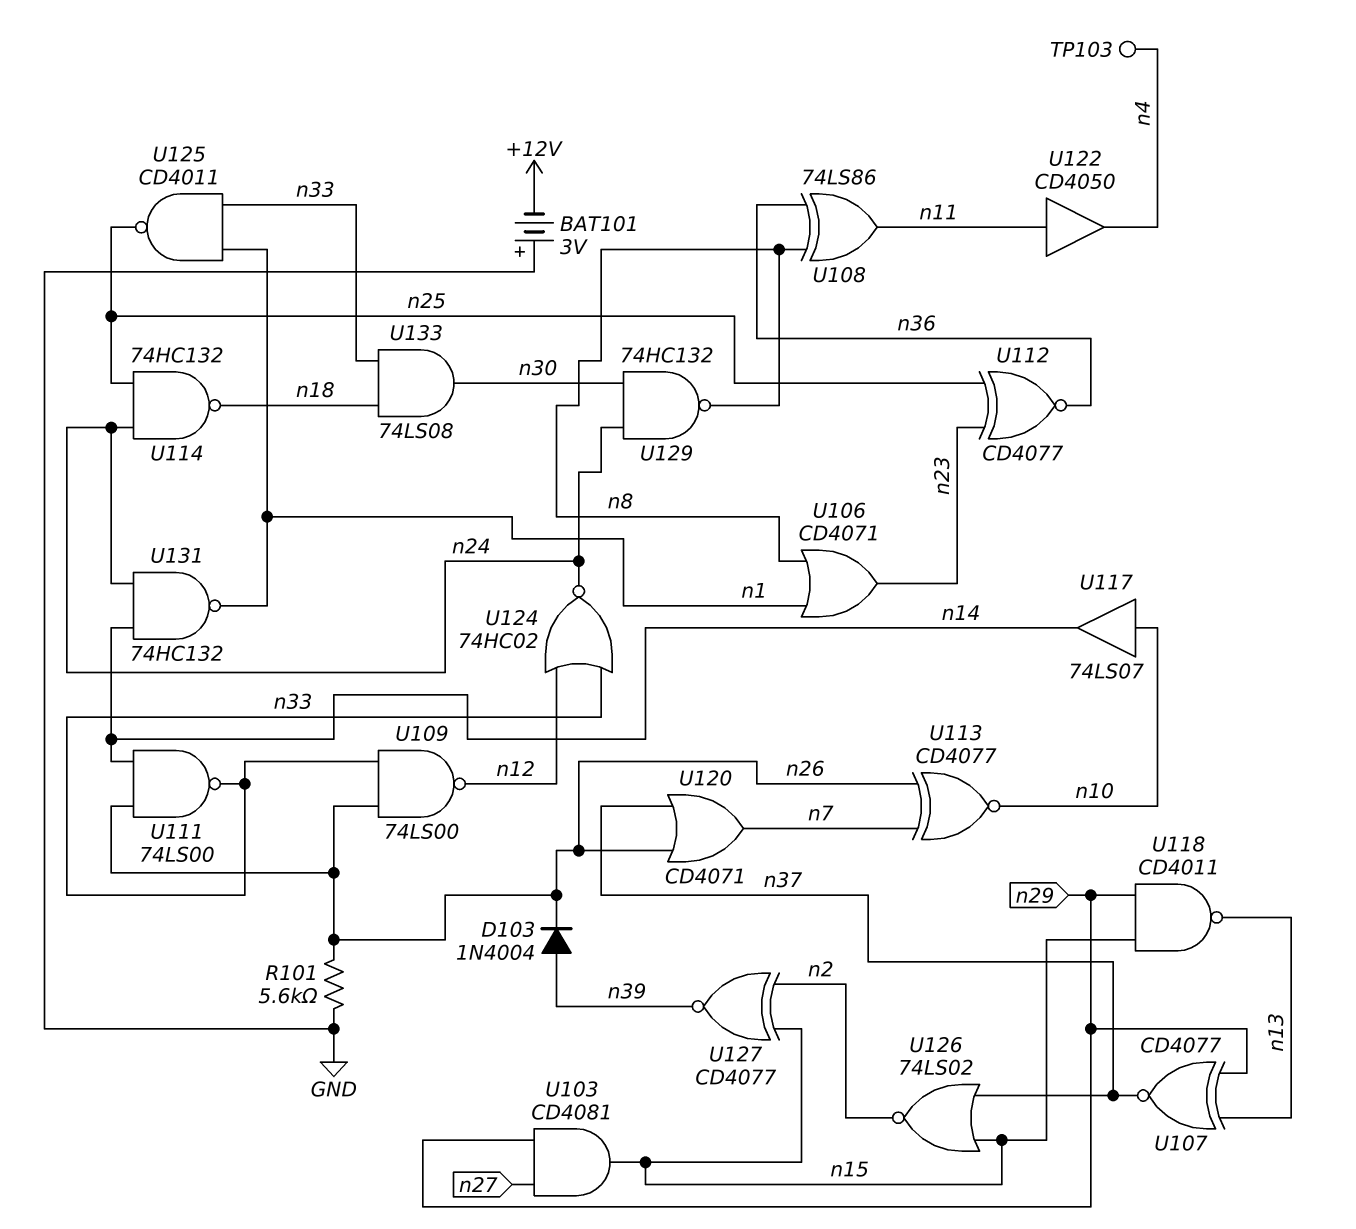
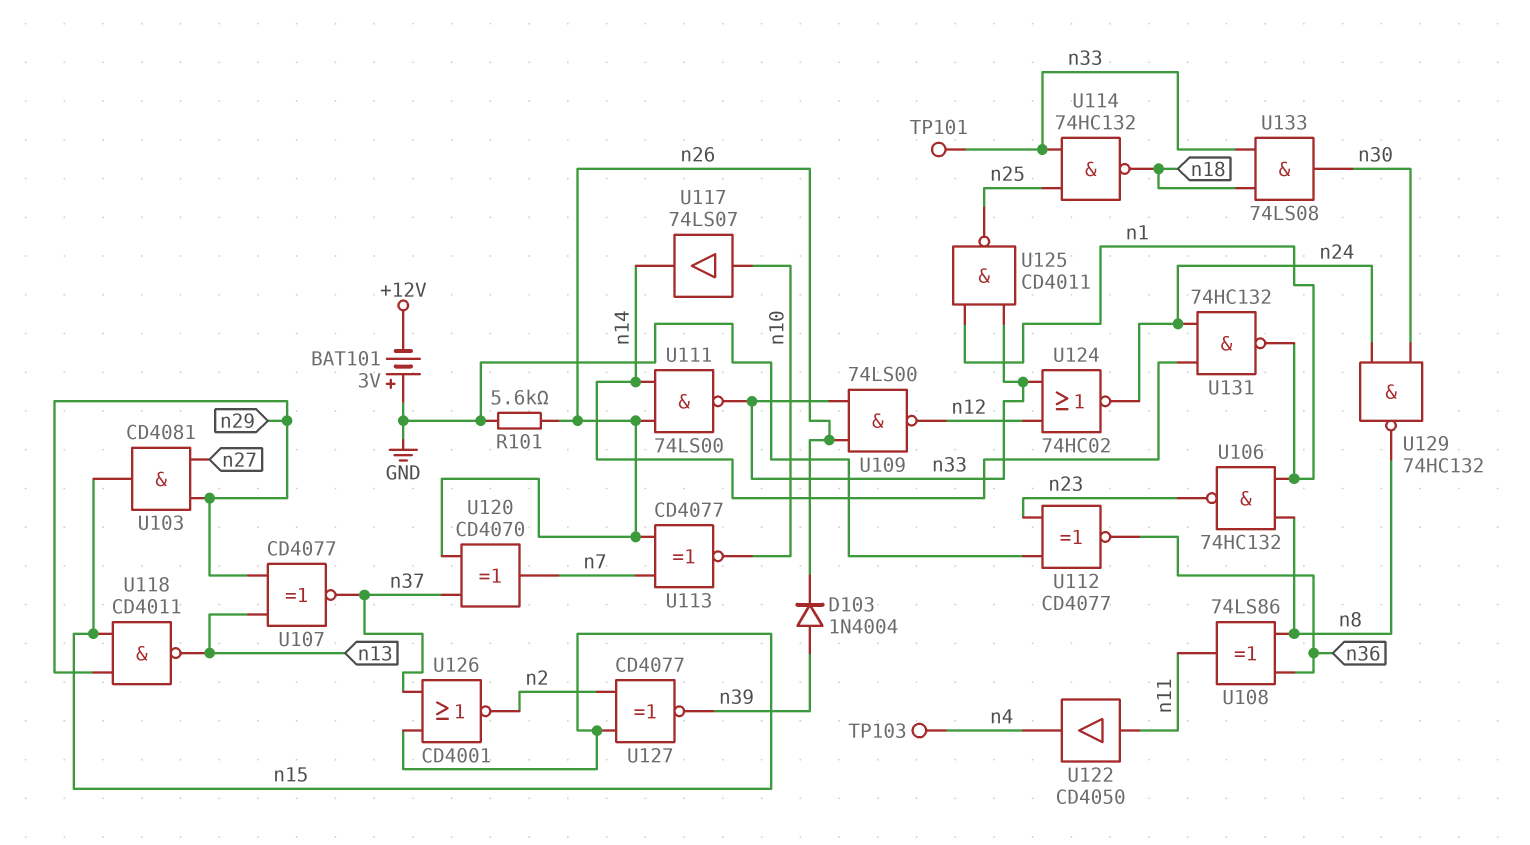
TP101: none -> test point (n33)
U106: OR CD4071 (in n1, in n8, out n23) -> NAND 74HC132 (in n1, in n8, out n23)
U112: XNOR CD4077 (in n23, in n25, out n36) -> XNOR CD4077 (in GND, in n23, out n36)
U114: NAND 74HC132 (in n24, in n25, out n18) -> NAND 74HC132 (in n25, in n33, out n18)
U120: OR CD4071 (in n26, in n37, out n7) -> XOR CD4070 (in n26, in n37, out n7)
U126: NOR 74LS02 (in n15, in n37, out n2) -> NOR CD4001 (in n15, in n37, out n2)

